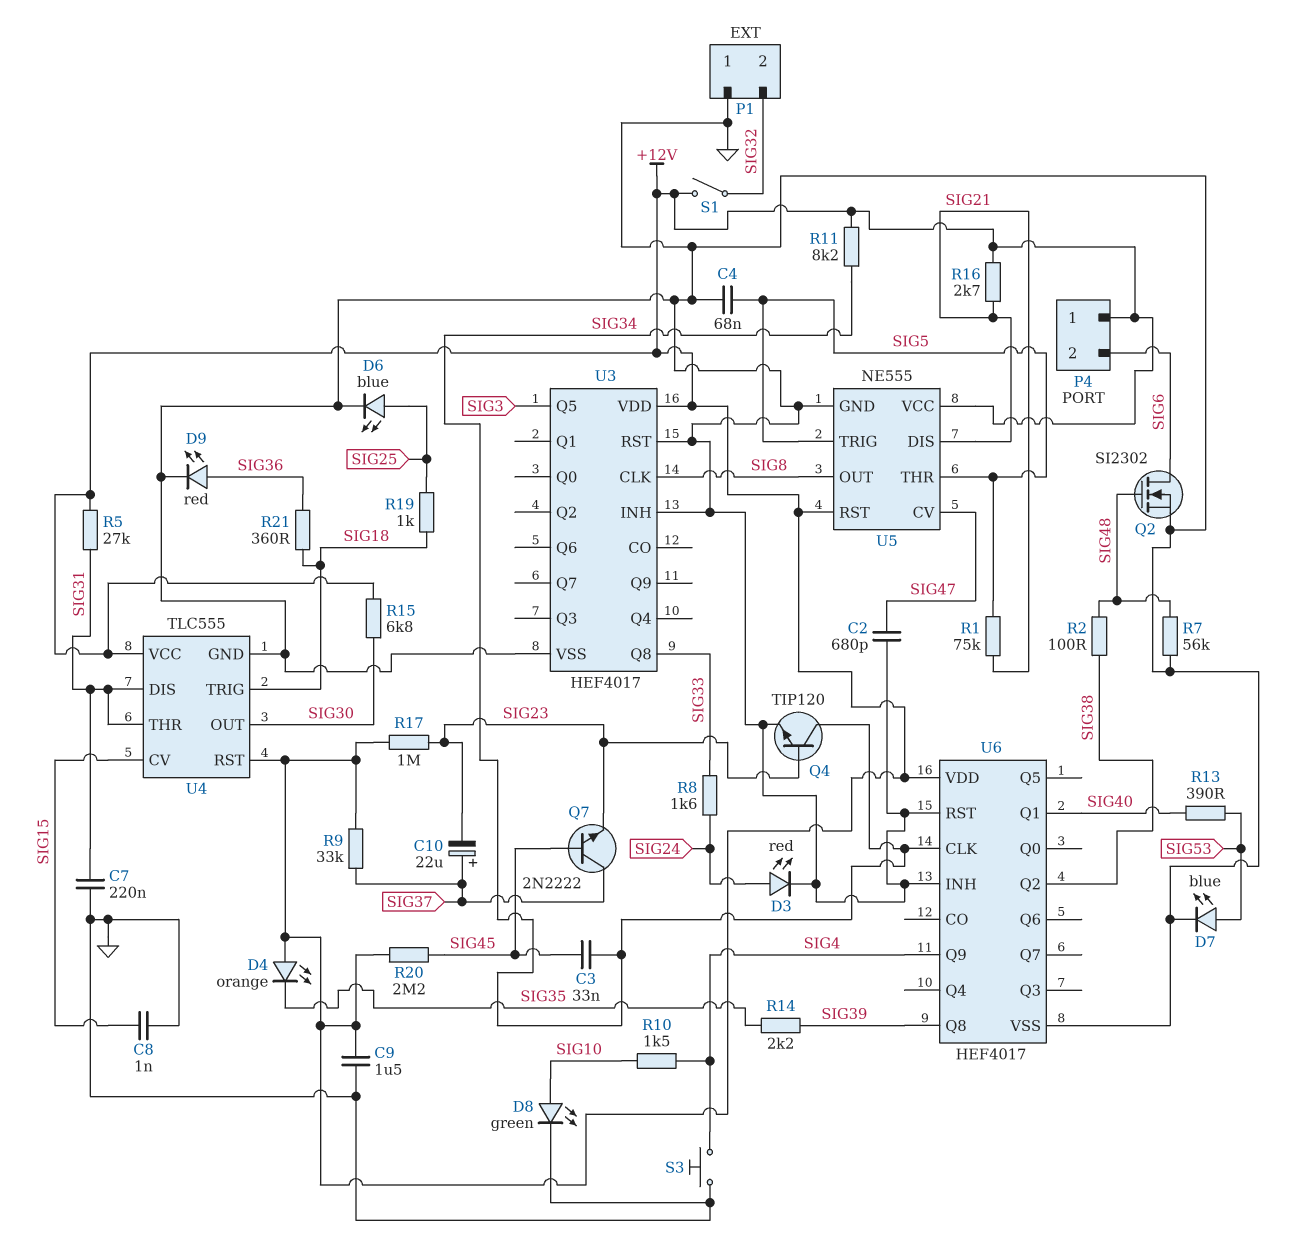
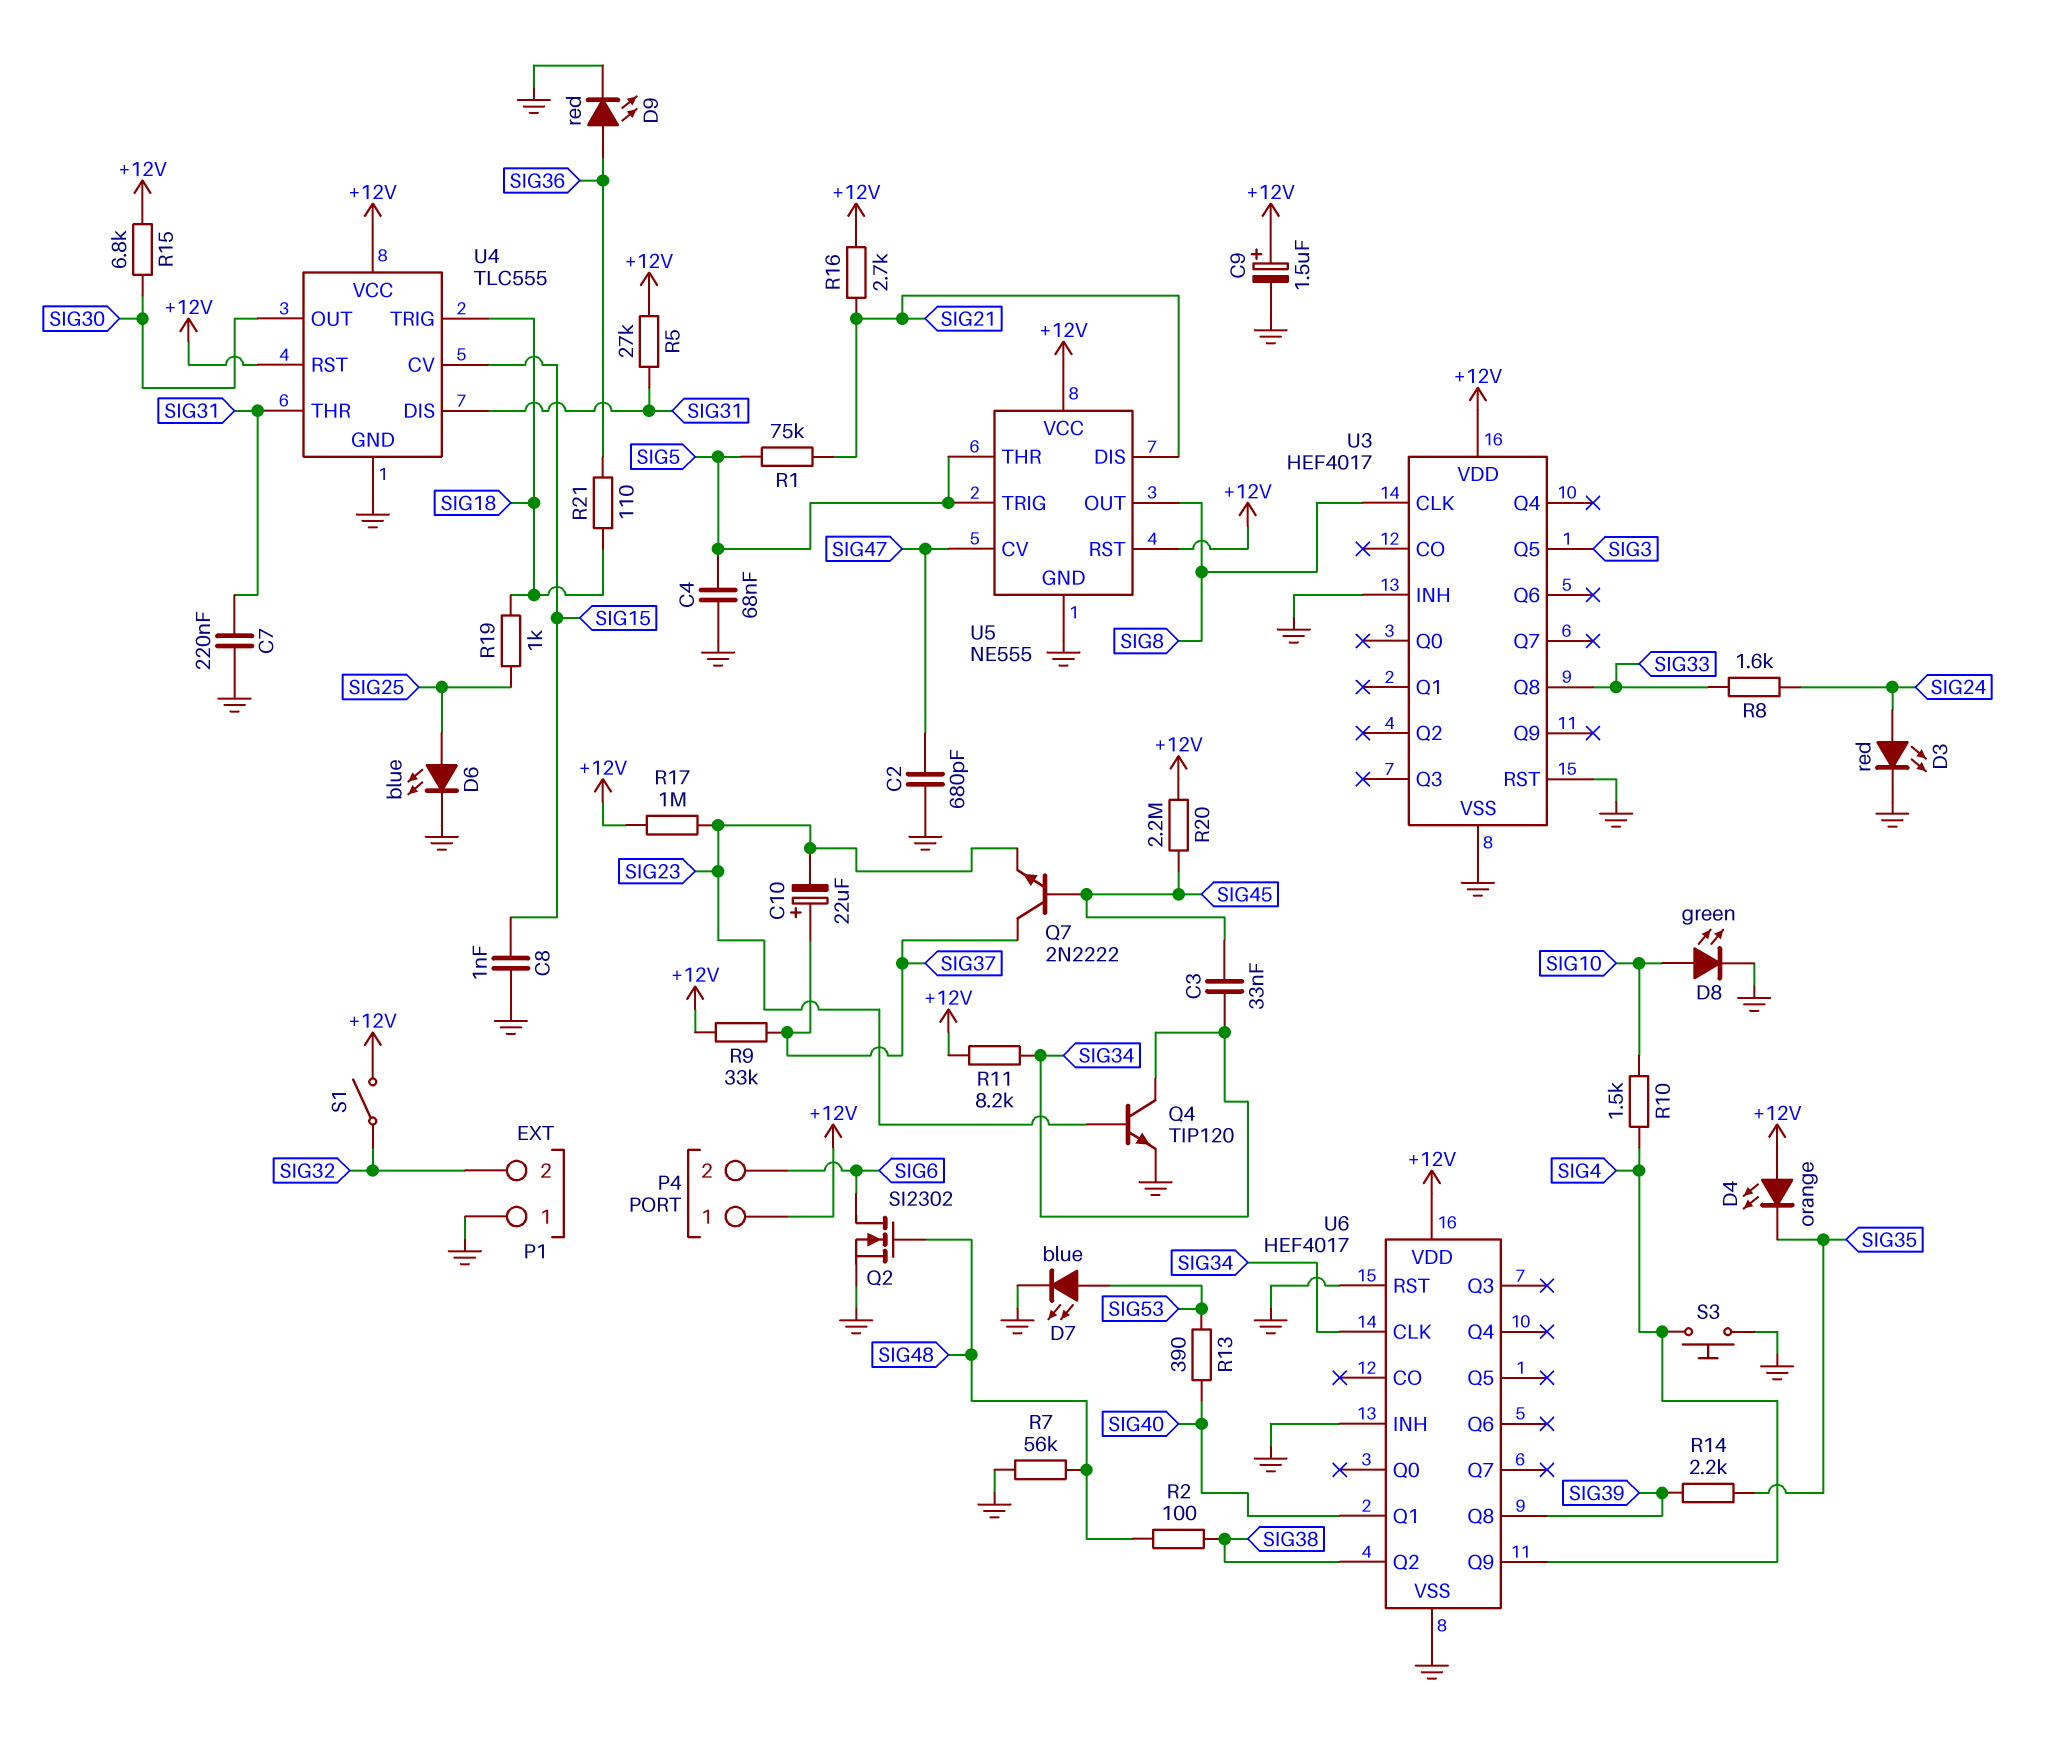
C9: 1.5uF (+12V, GND) -> 1.5uF (plus +12V, minus GND)
R21: 360 (SIG18, SIG36) -> 110 (SIG18, SIG36)

